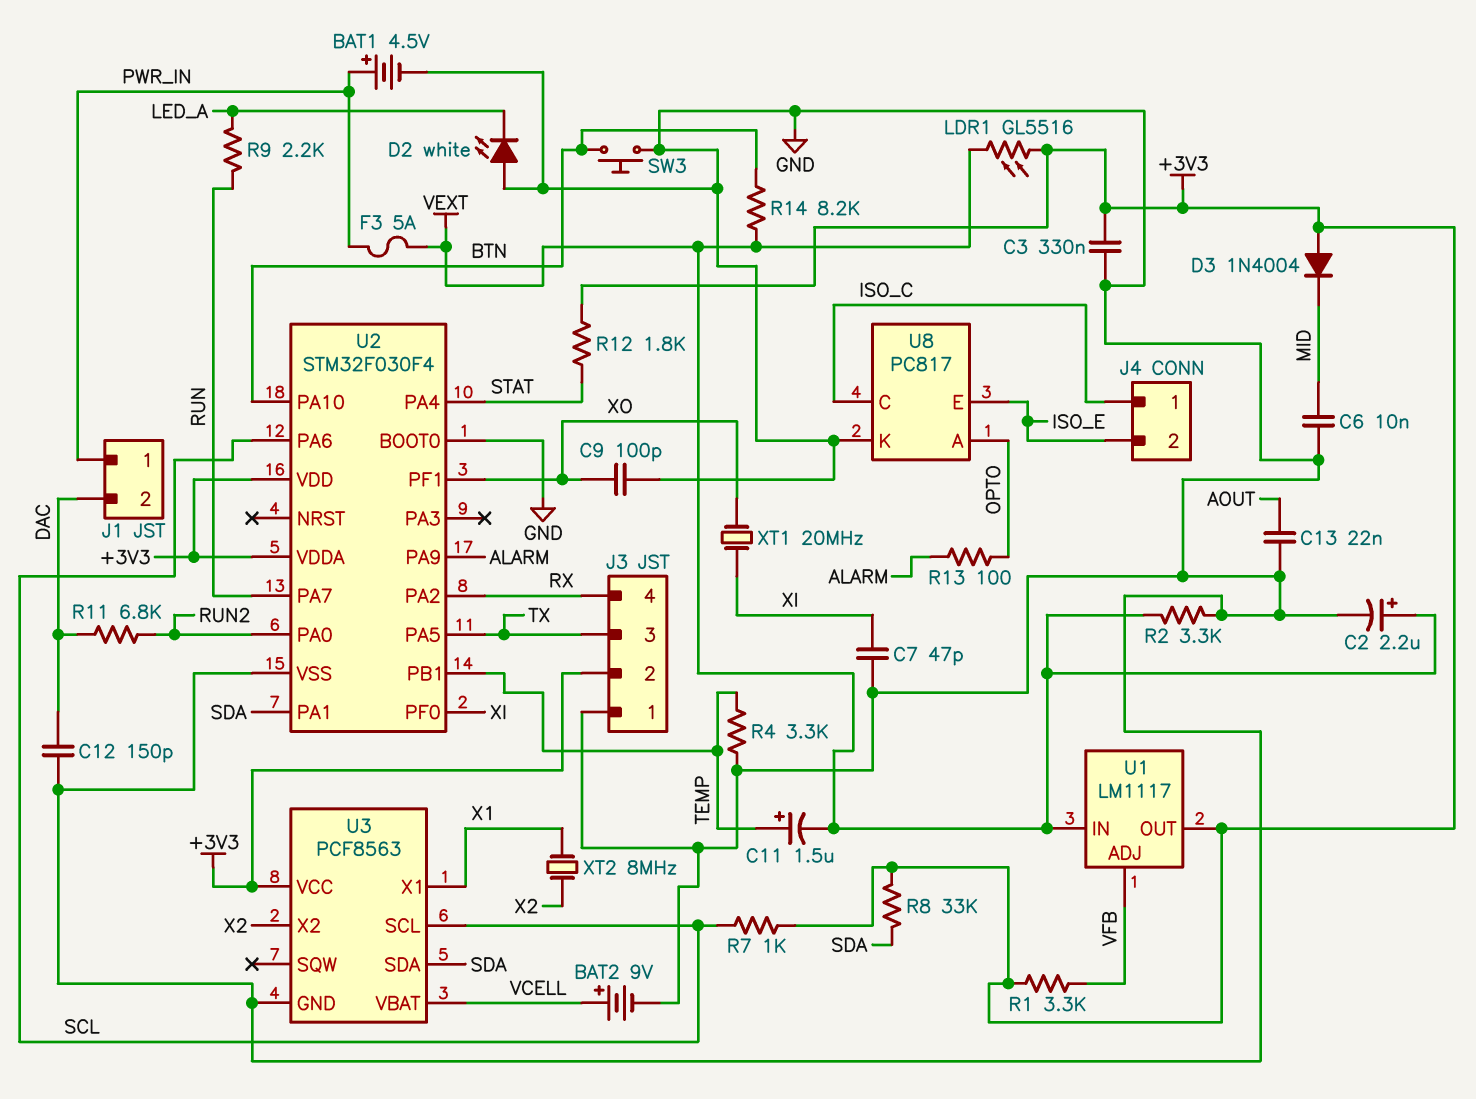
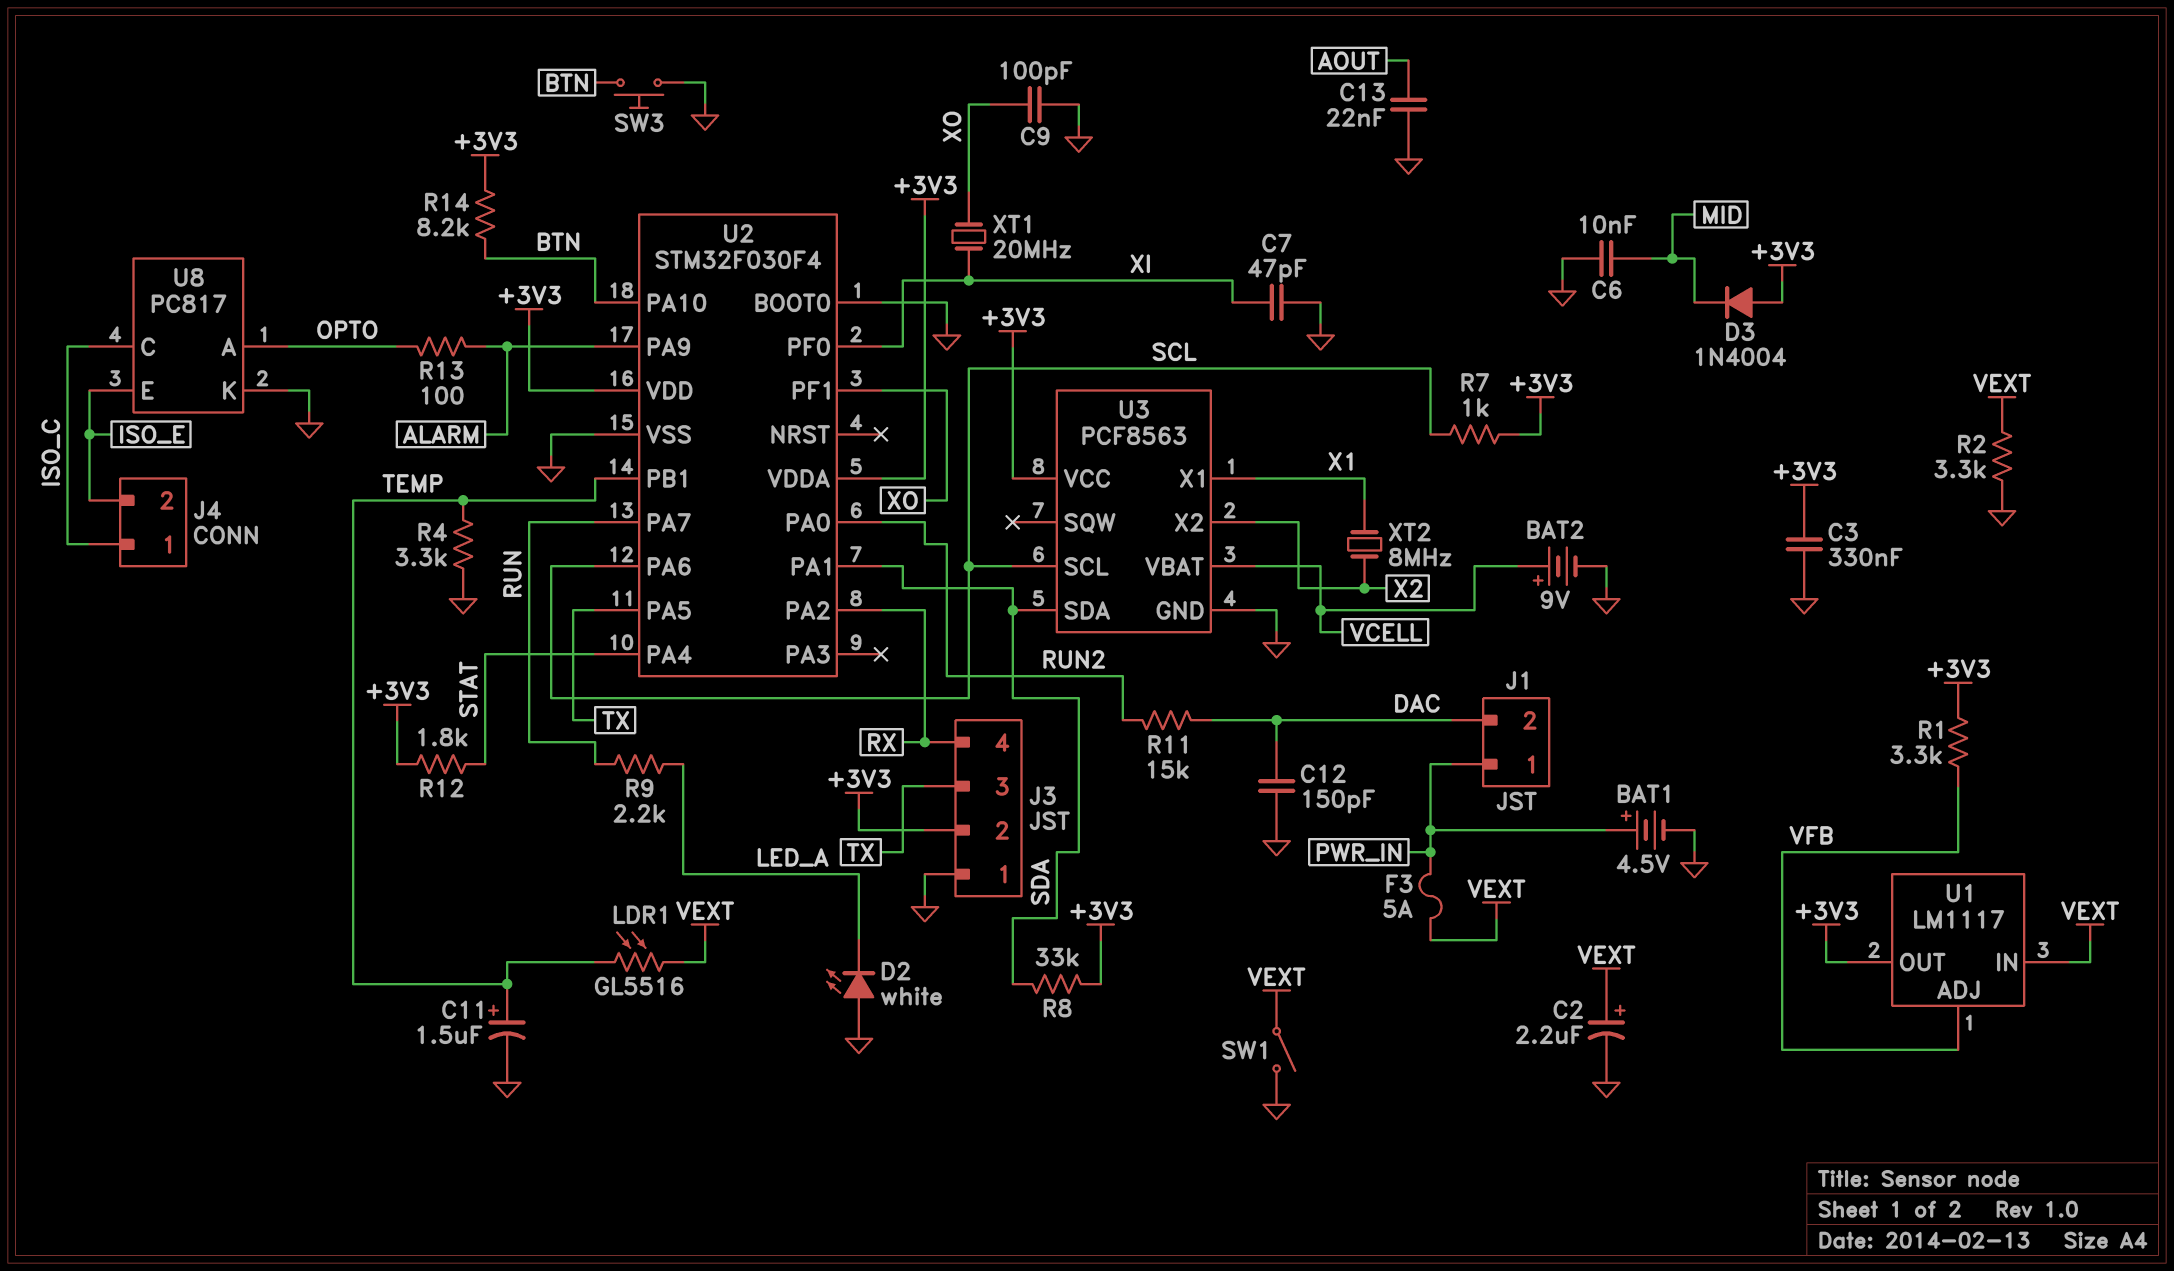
C11: 1.5uF (plus TEMP, minus VEXT) -> 1.5uF (plus TEMP, minus GND)
LDR1: GL5516 (+3V3, VEXT) -> GL5516 (TEMP, VEXT)
R11: 6.8k (DAC, RUN2) -> 15k (DAC, RUN2)
R14: 8.2k (BTN, VEXT) -> 8.2k (+3V3, BTN)
SW1: none -> switch (GND, VEXT)

